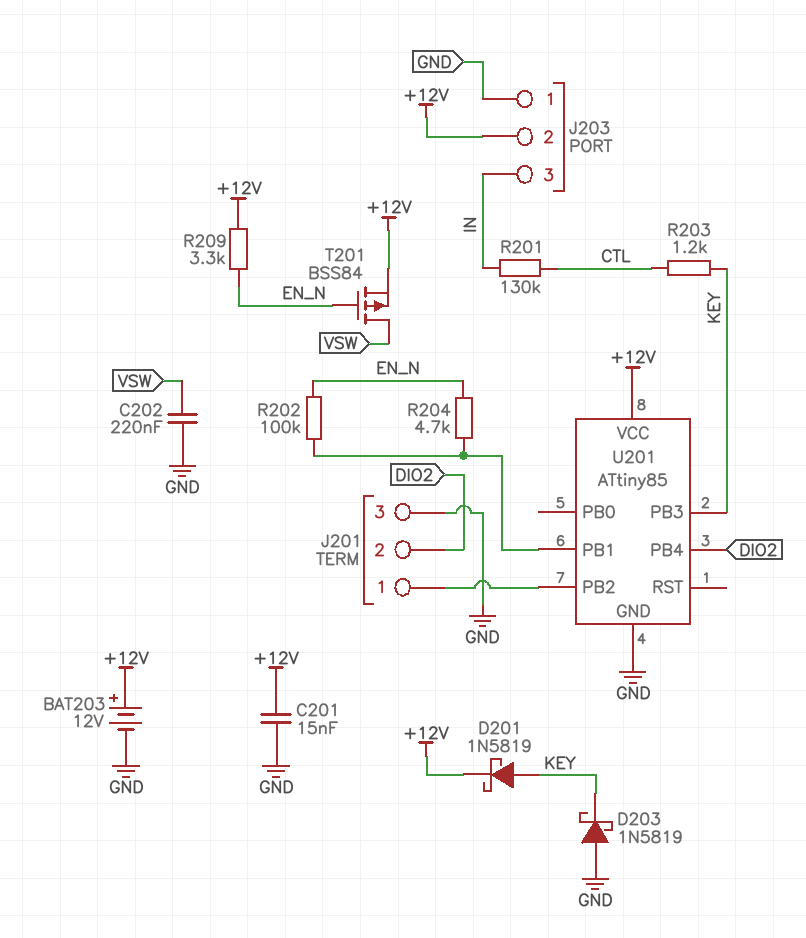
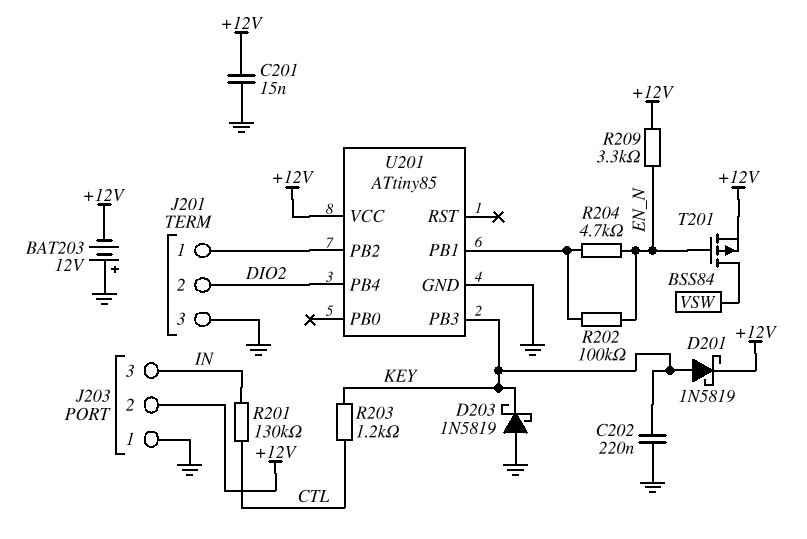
BAT203: 12V (plus +12V, minus GND) -> 12V (plus GND, minus +12V)
C202: 220nF (GND, VSW) -> 220nF (GND, KEY)

